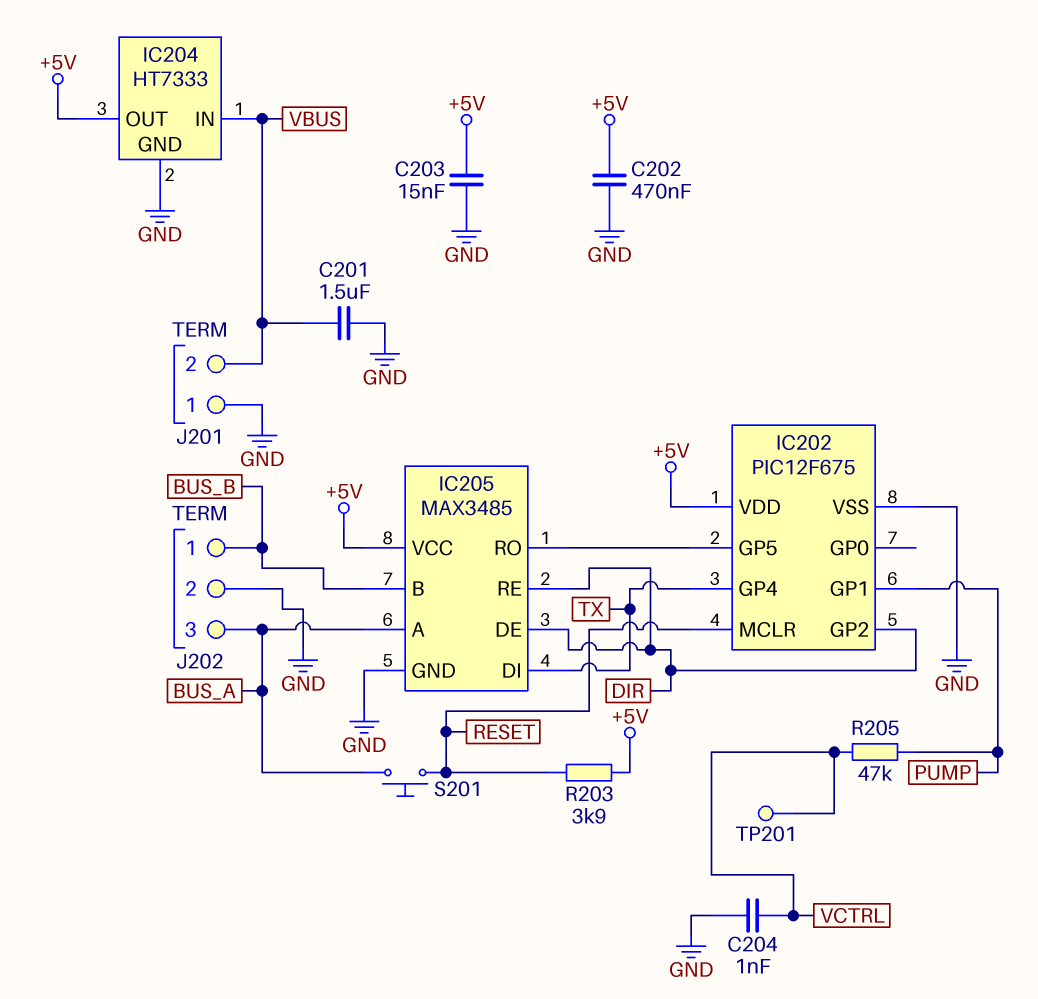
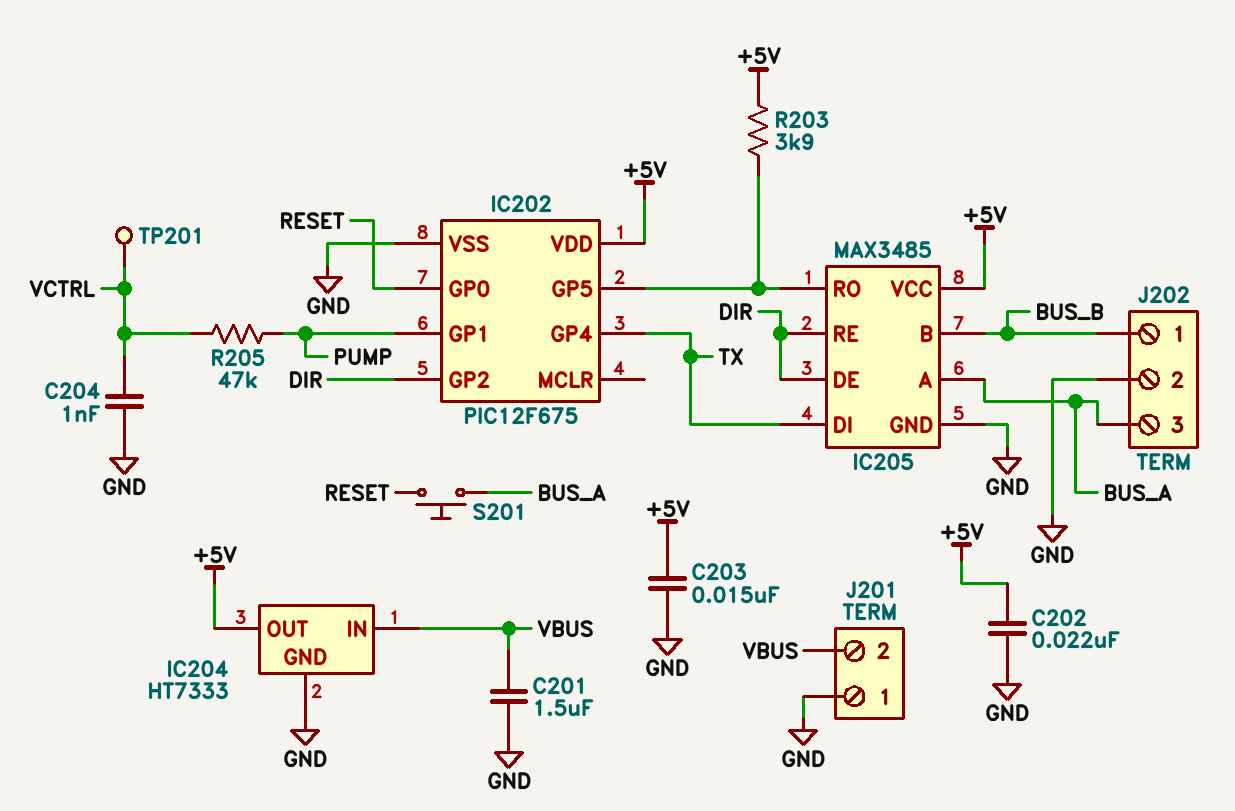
C202: 470nF (+5V, GND) -> 22nF (+5V, GND)
IC202 pin GP0: none -> RESET
IC202 pin MCLR: RESET -> none
R203: 3.9k (+5V, RESET) -> 3.9k (+5V, IC202/GP5)

